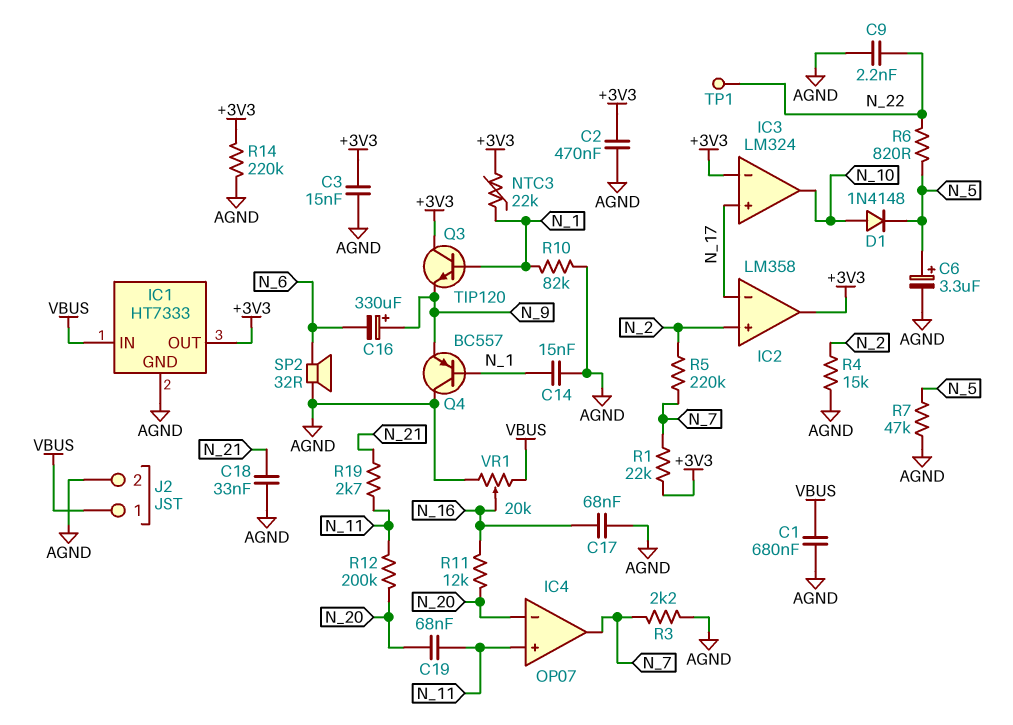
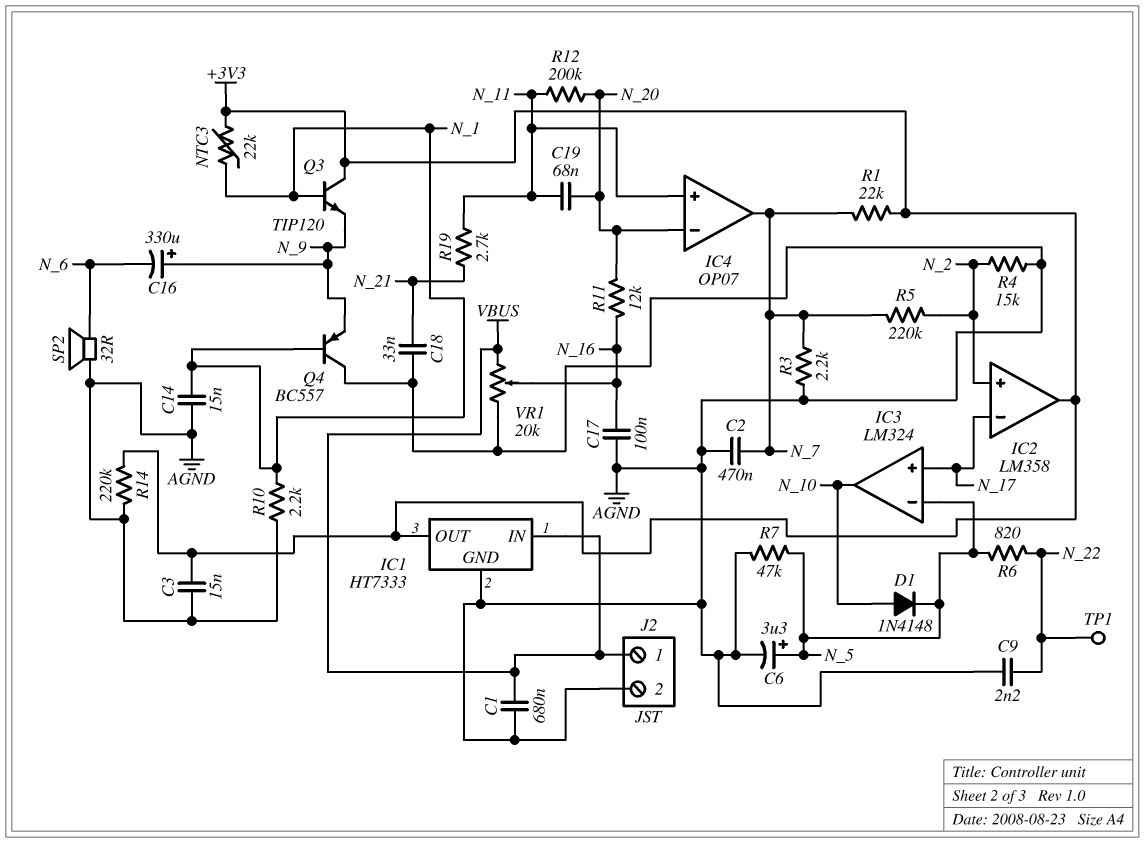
C2: 470nF (+3V3, AGND) -> 470nF (AGND, N_7)
C17: 68nF (AGND, N_16) -> 100nF (AGND, N_16)
IC3 pin in-: +3V3 -> N_5
R10: 82k (AGND, N_1) -> 2.2k (AGND, N_1)

